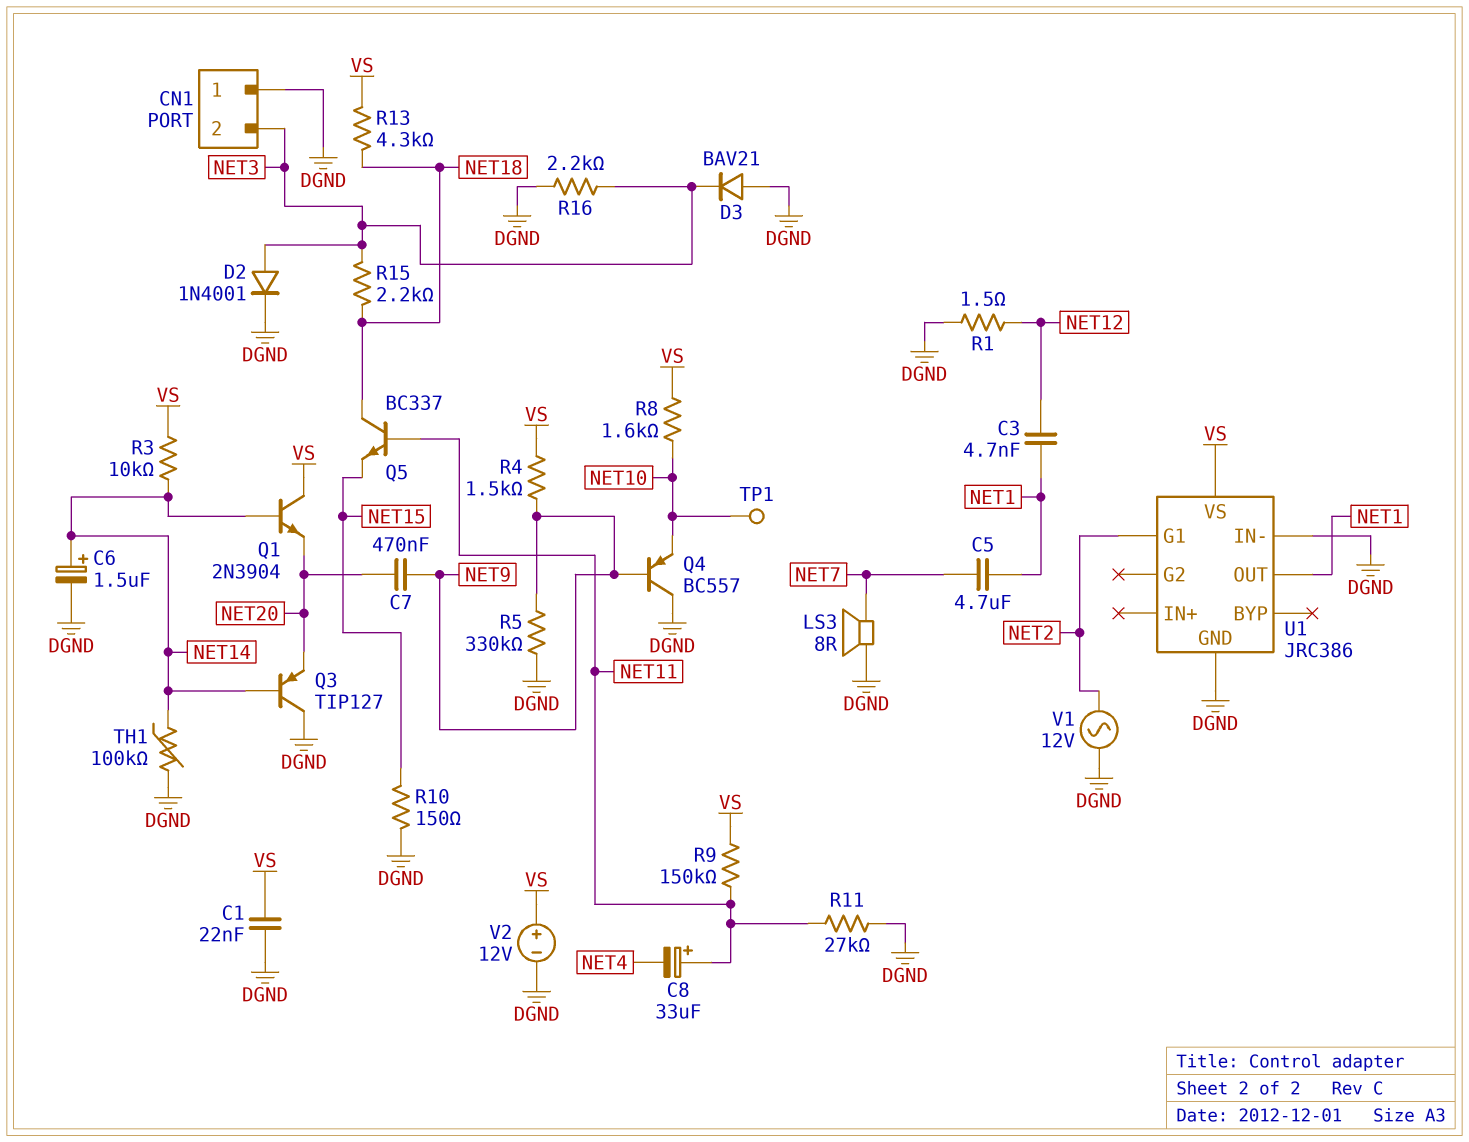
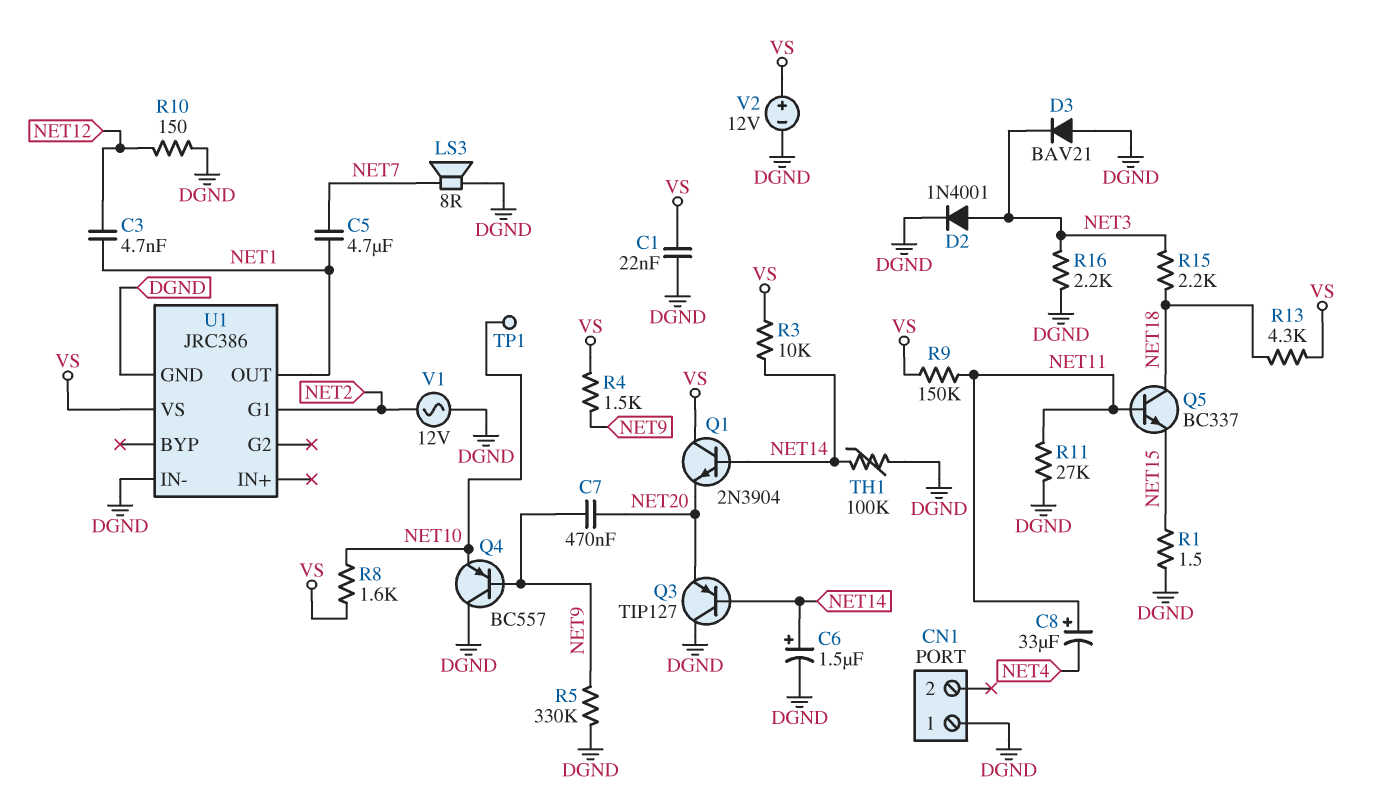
CN1 pin 2: NET3 -> none
R1: 1.5 (DGND, NET12) -> 1.5 (DGND, NET15)
R10: 150 (DGND, NET15) -> 150 (DGND, NET12)

